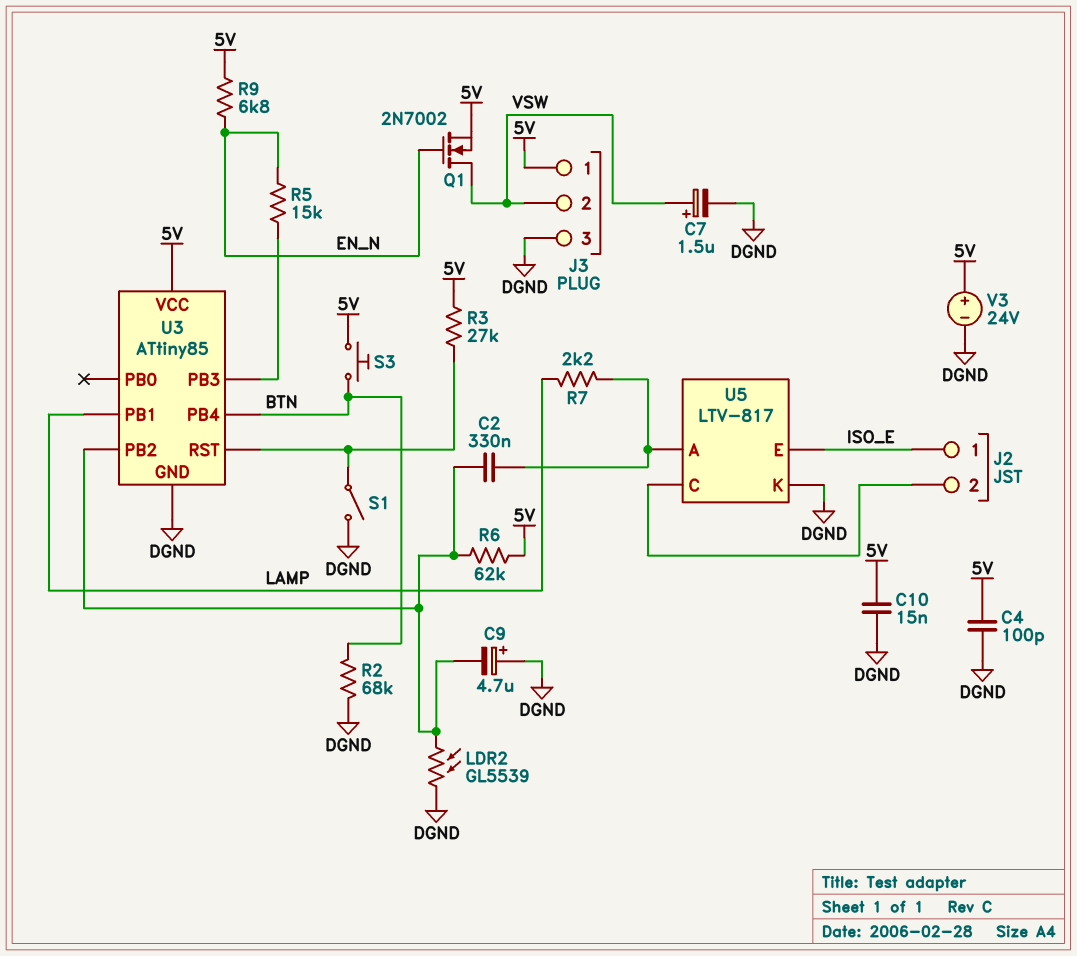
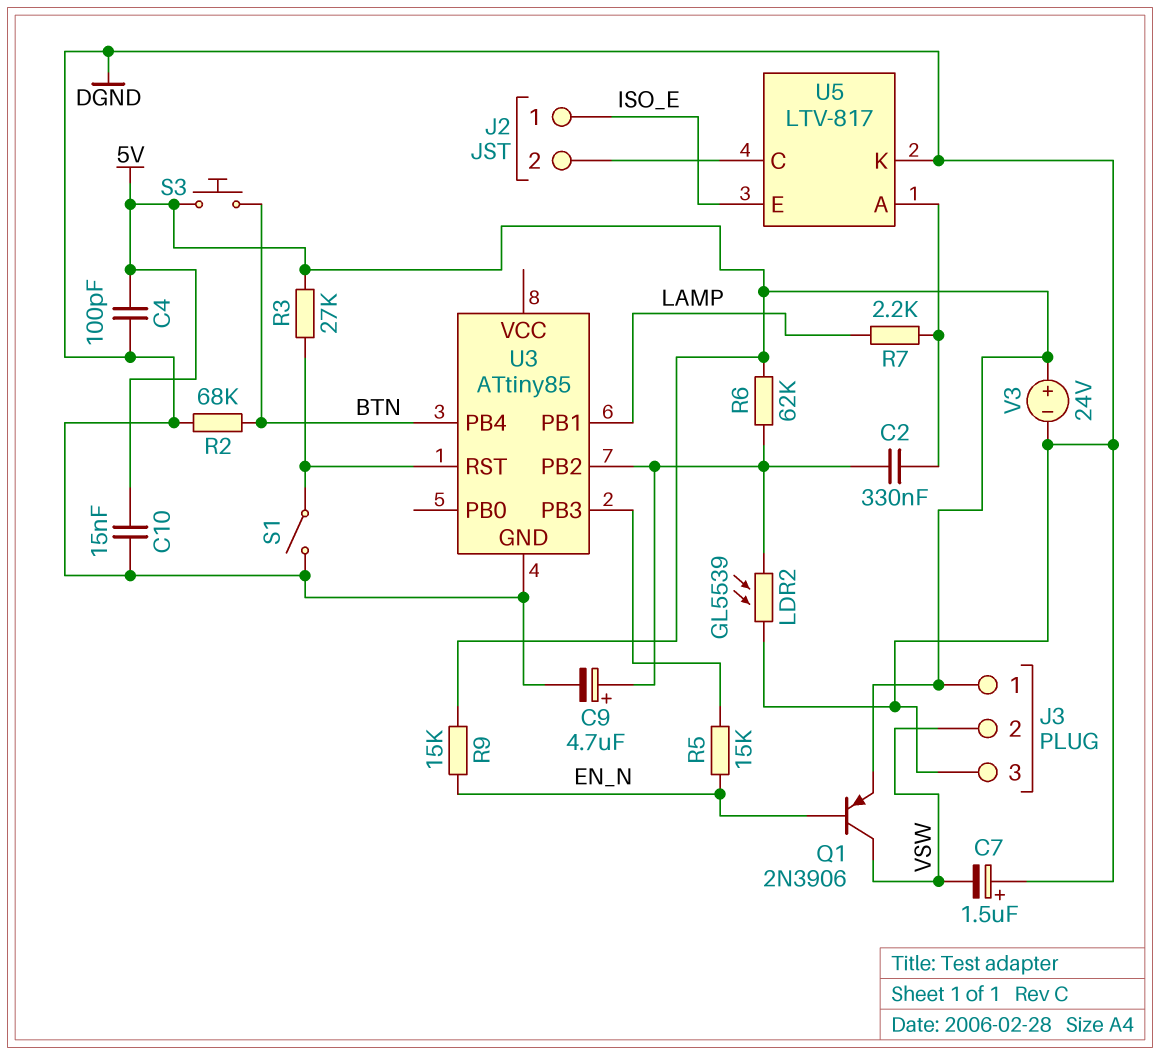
C7: 1.5uF (plus VSW, minus DGND) -> 1.5uF (plus DGND, minus VSW)
C9: 4.7uF (plus DGND, minus U3/PB2) -> 4.7uF (plus U3/PB2, minus DGND)
Q1: NMOS 2N7002 (G EN_N, D VSW, S 5V) -> PNP 2N3906 (B EN_N, C VSW, E 5V)
R9: 6.8k (5V, EN_N) -> 15k (5V, EN_N)
U3 pin VCC: 5V -> none

